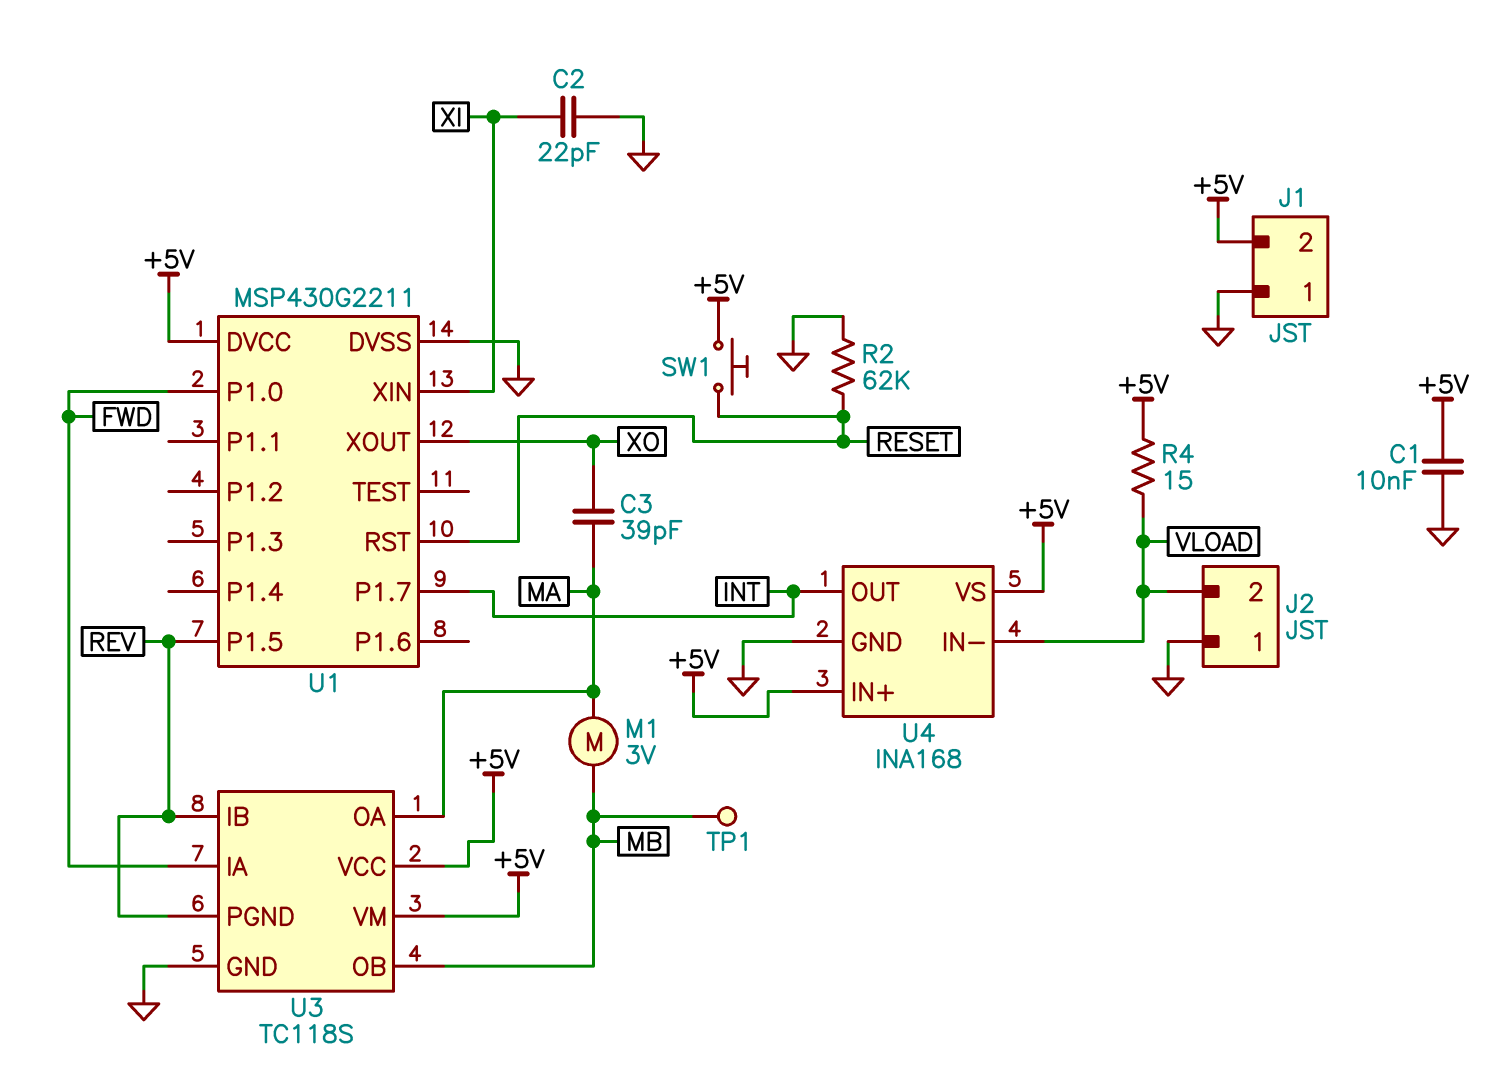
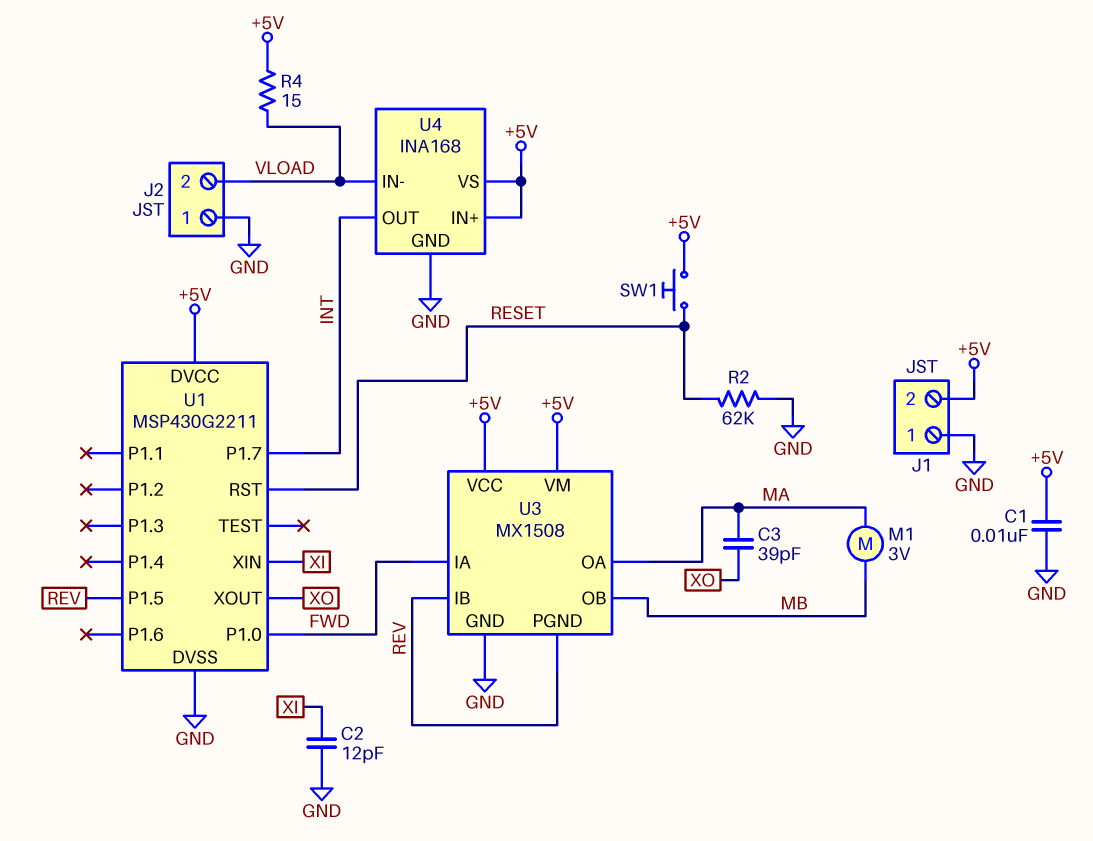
C2: 22pF (GND, XI) -> 12pF (GND, XI)
TP1: test point (MB) -> none
U3: TC118S -> MX1508

